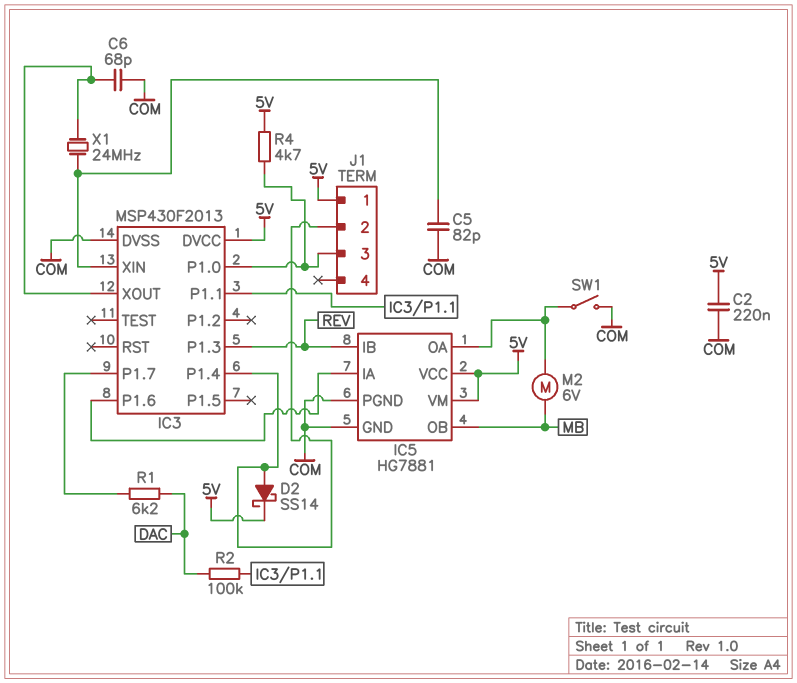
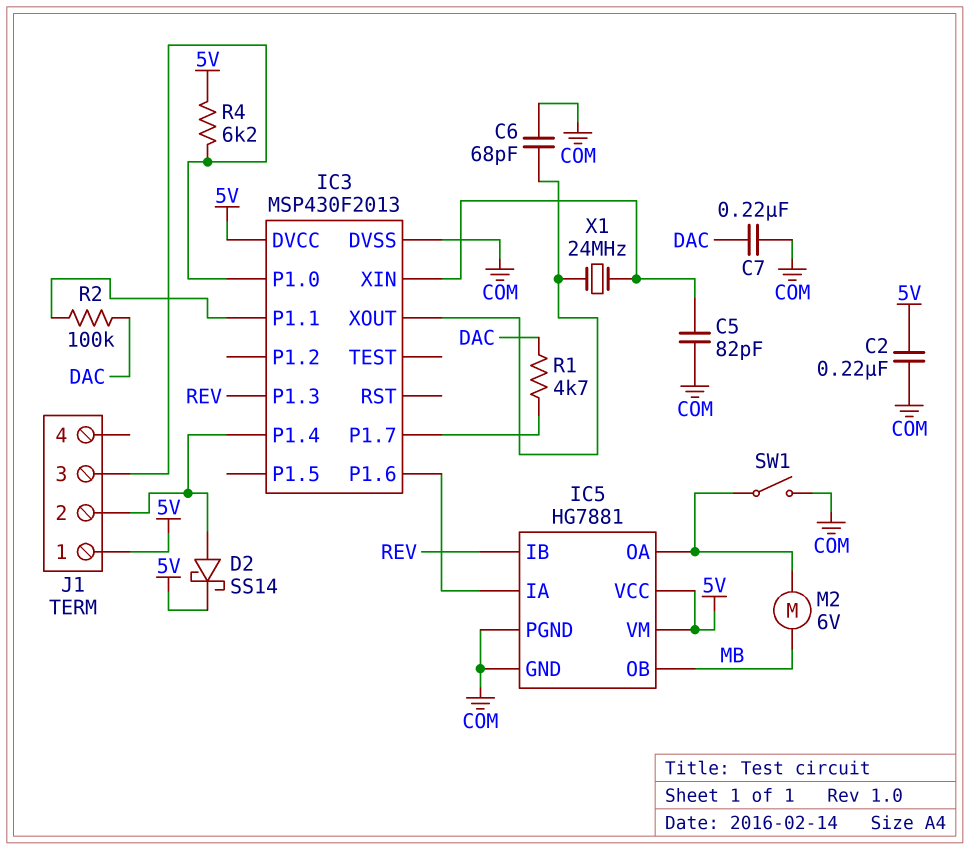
C7: none -> 220nF (COM, DAC)
R1: 6.2k (DAC, IC3/P1.7) -> 4.7k (DAC, IC3/P1.7)
R4: 4.7k (5V, IC3/P1.0) -> 6.2k (5V, IC3/P1.0)

